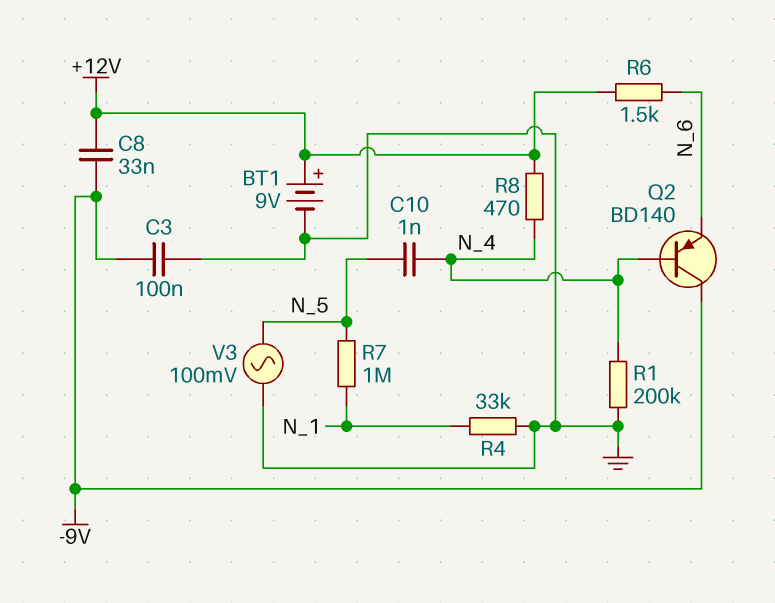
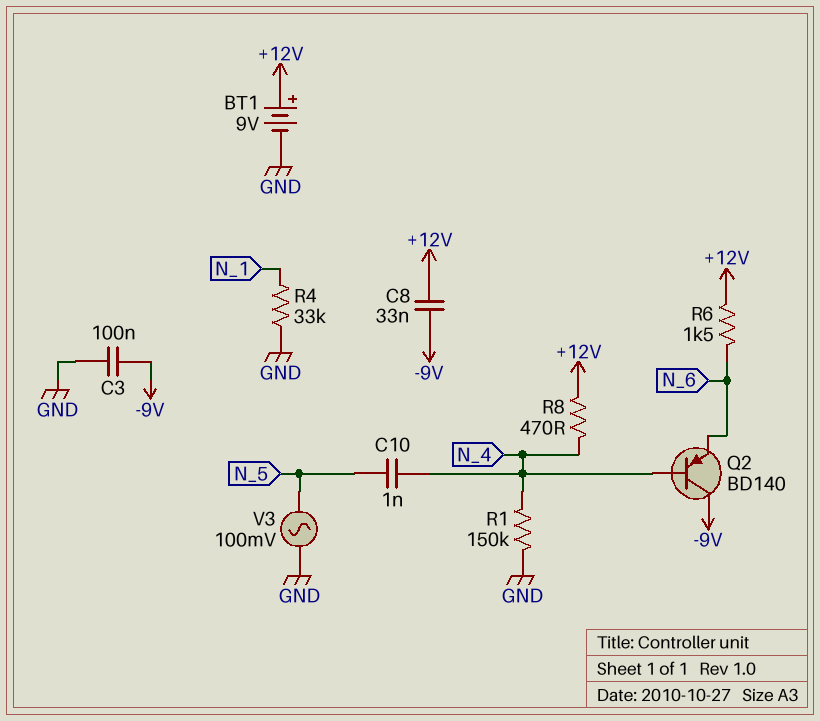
R1: 200k (GND, N_4) -> 150k (GND, N_4)
R7: 1M (N_1, N_5) -> none

